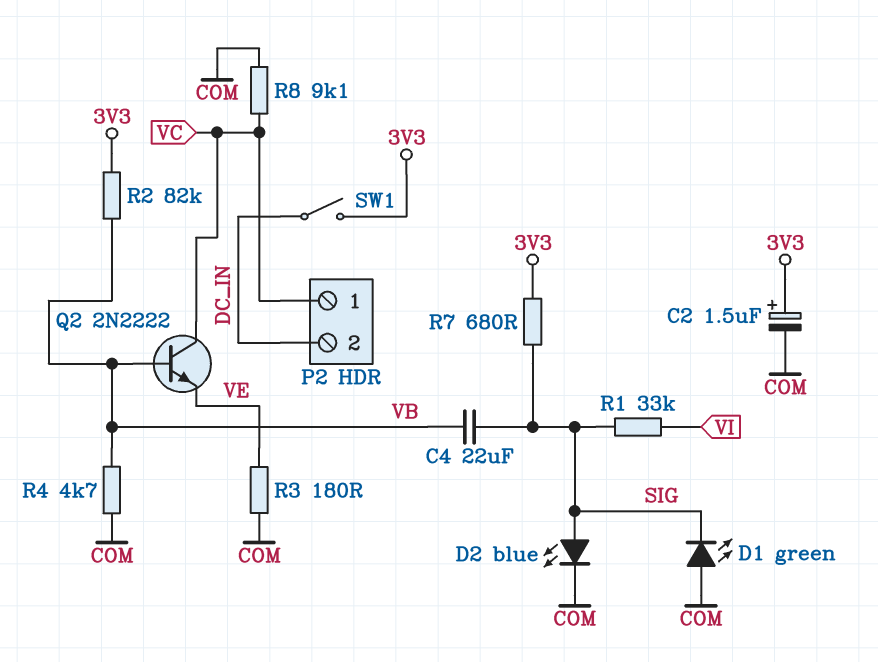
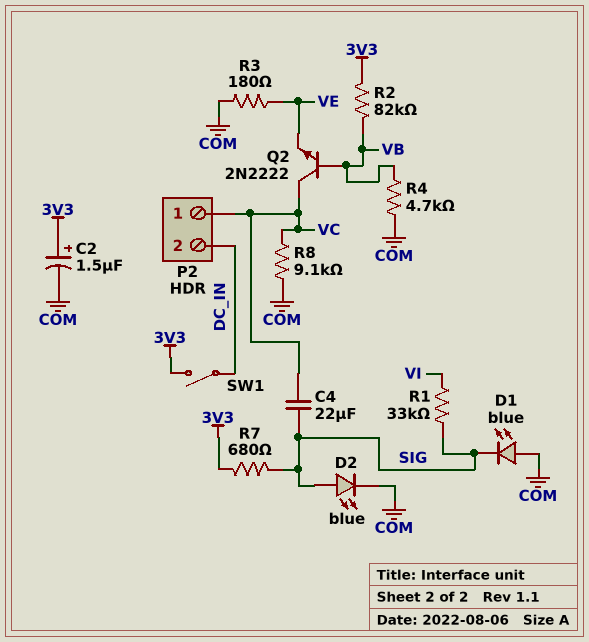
C4: 22uF (SIG, VB) -> 22uF (SIG, VC)
D1: LED green (A COM, K SIG) -> LED blue (A COM, K SIG)

